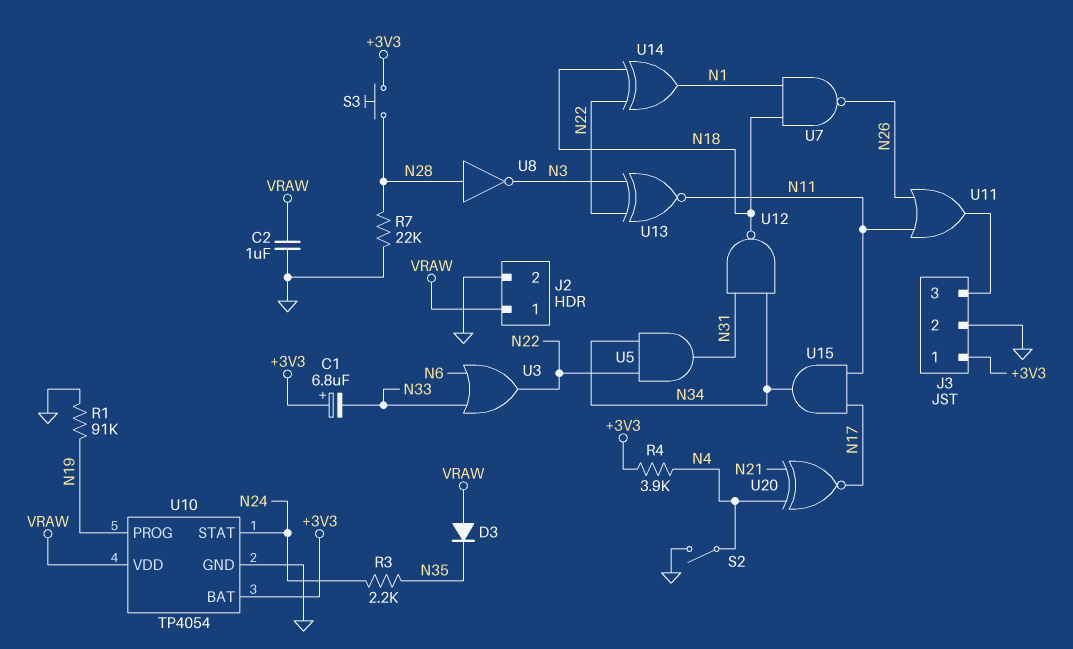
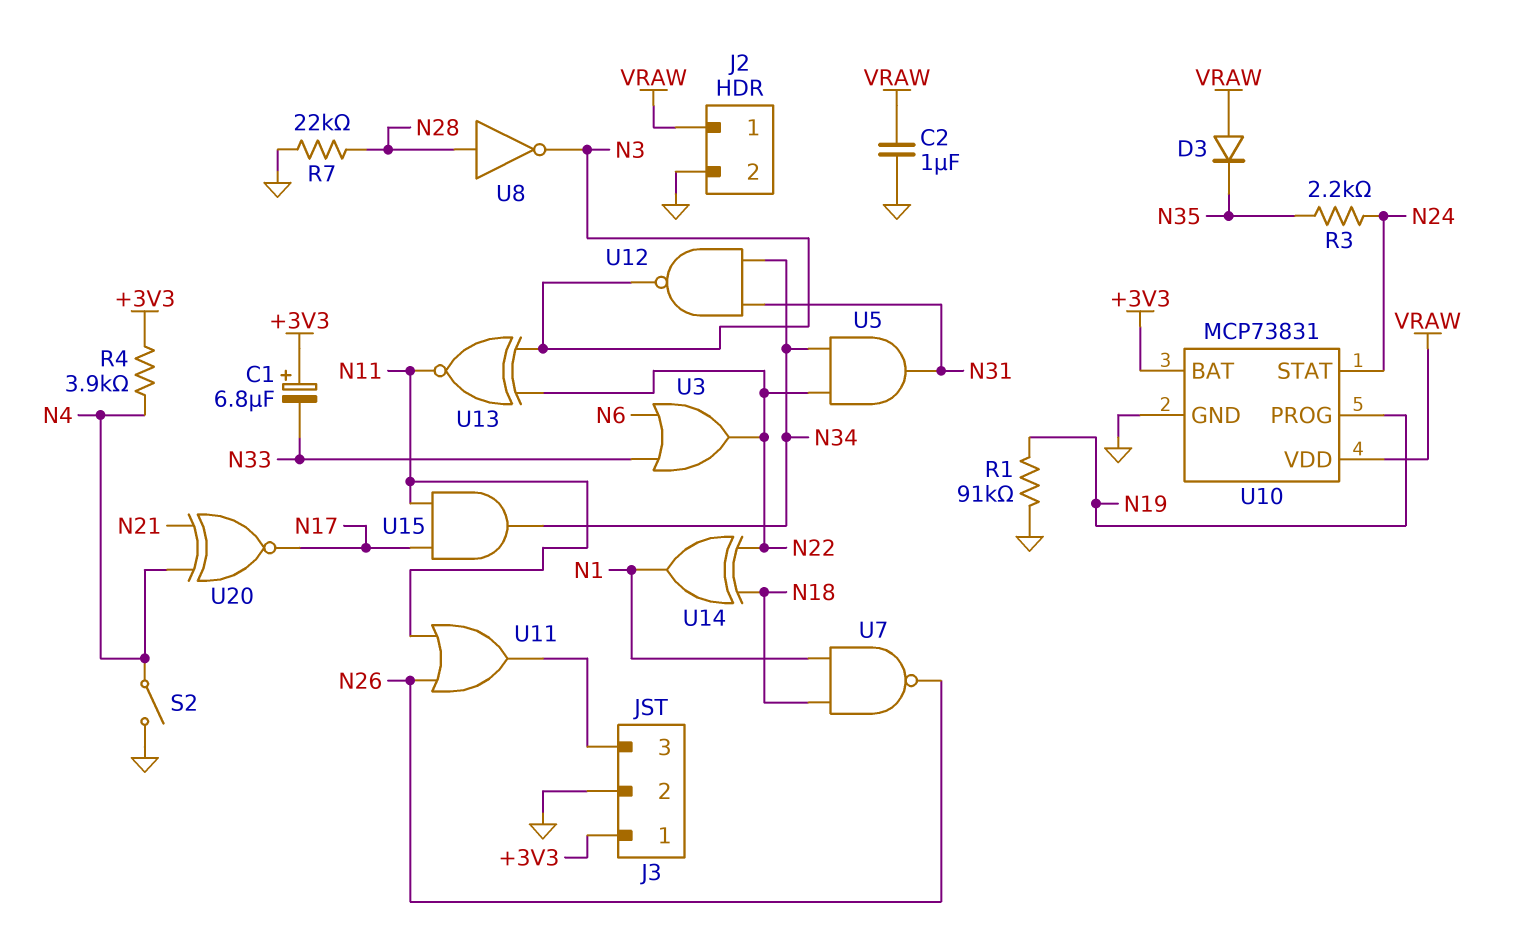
S3: button (+3V3, N28) -> none
U10: TP4054 -> MCP73831
U12: NAND (in N31, in N34, out N18) -> NAND (in N31, in N34, out N3)

